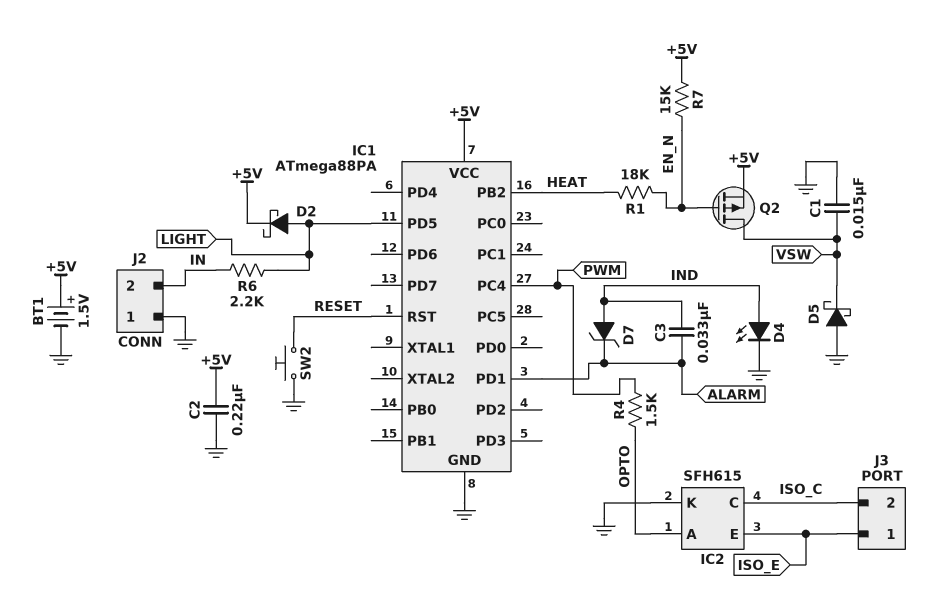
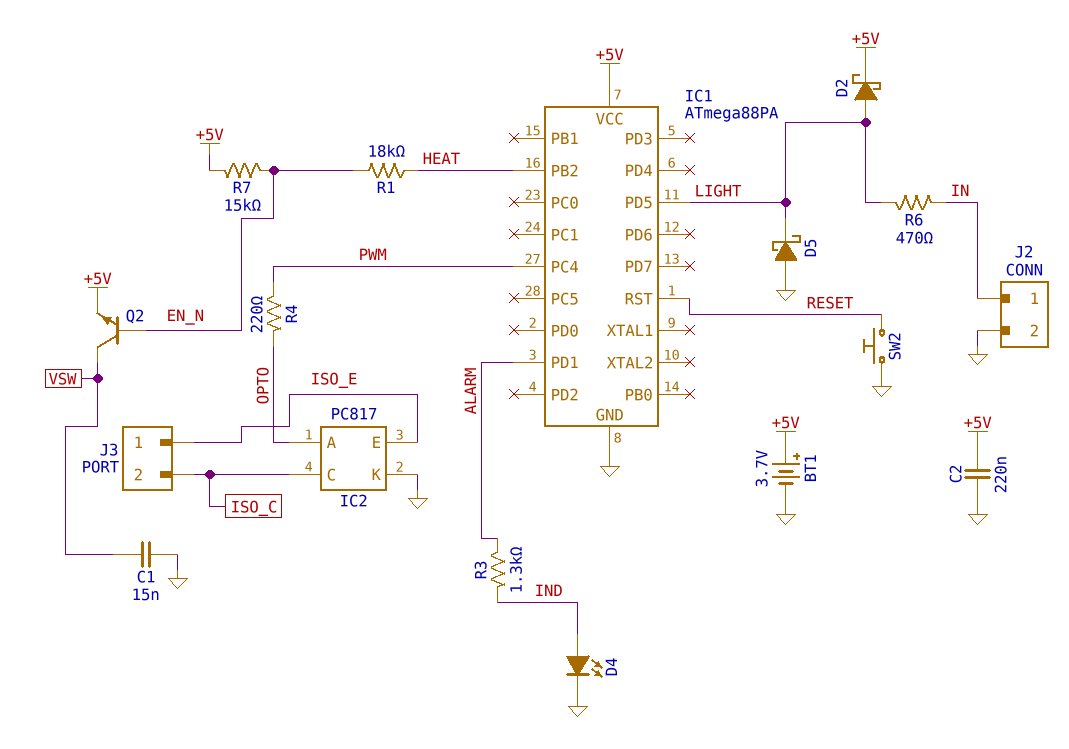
BT1: 1.5V (plus +5V, minus GND) -> 3.7V (plus +5V, minus GND)
C3: 33nF (ALARM, IND) -> none
D5: schottky (A GND, K VSW) -> schottky (A GND, K LIGHT)
D7: zener (A IND, K ALARM) -> none
IC2: SFH615 -> PC817
J2 pin 1: GND -> IN
J2 pin 2: IN -> GND
Q2: PMOS (G EN_N, D VSW, S +5V) -> NPN (B EN_N, C VSW, E +5V)
R3: none -> 1.3k (ALARM, IND)
R4: 1.5k (OPTO, PWM) -> 220 (OPTO, PWM)
R6: 2.2k (IN, LIGHT) -> 470 (IN, LIGHT)

